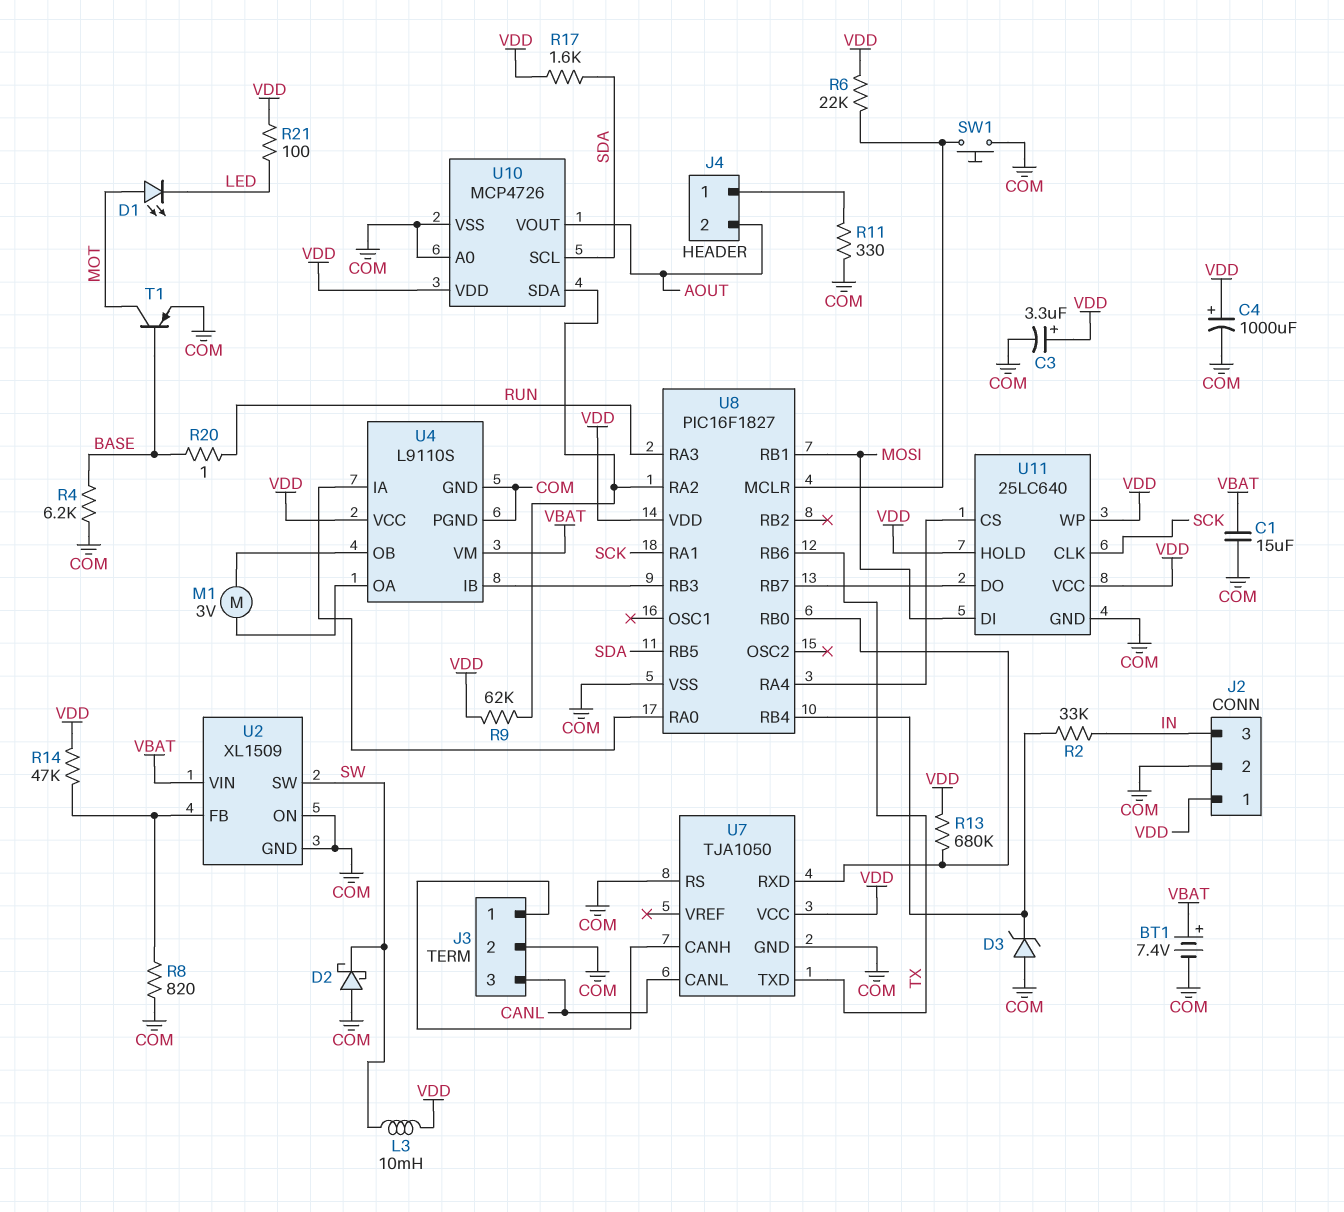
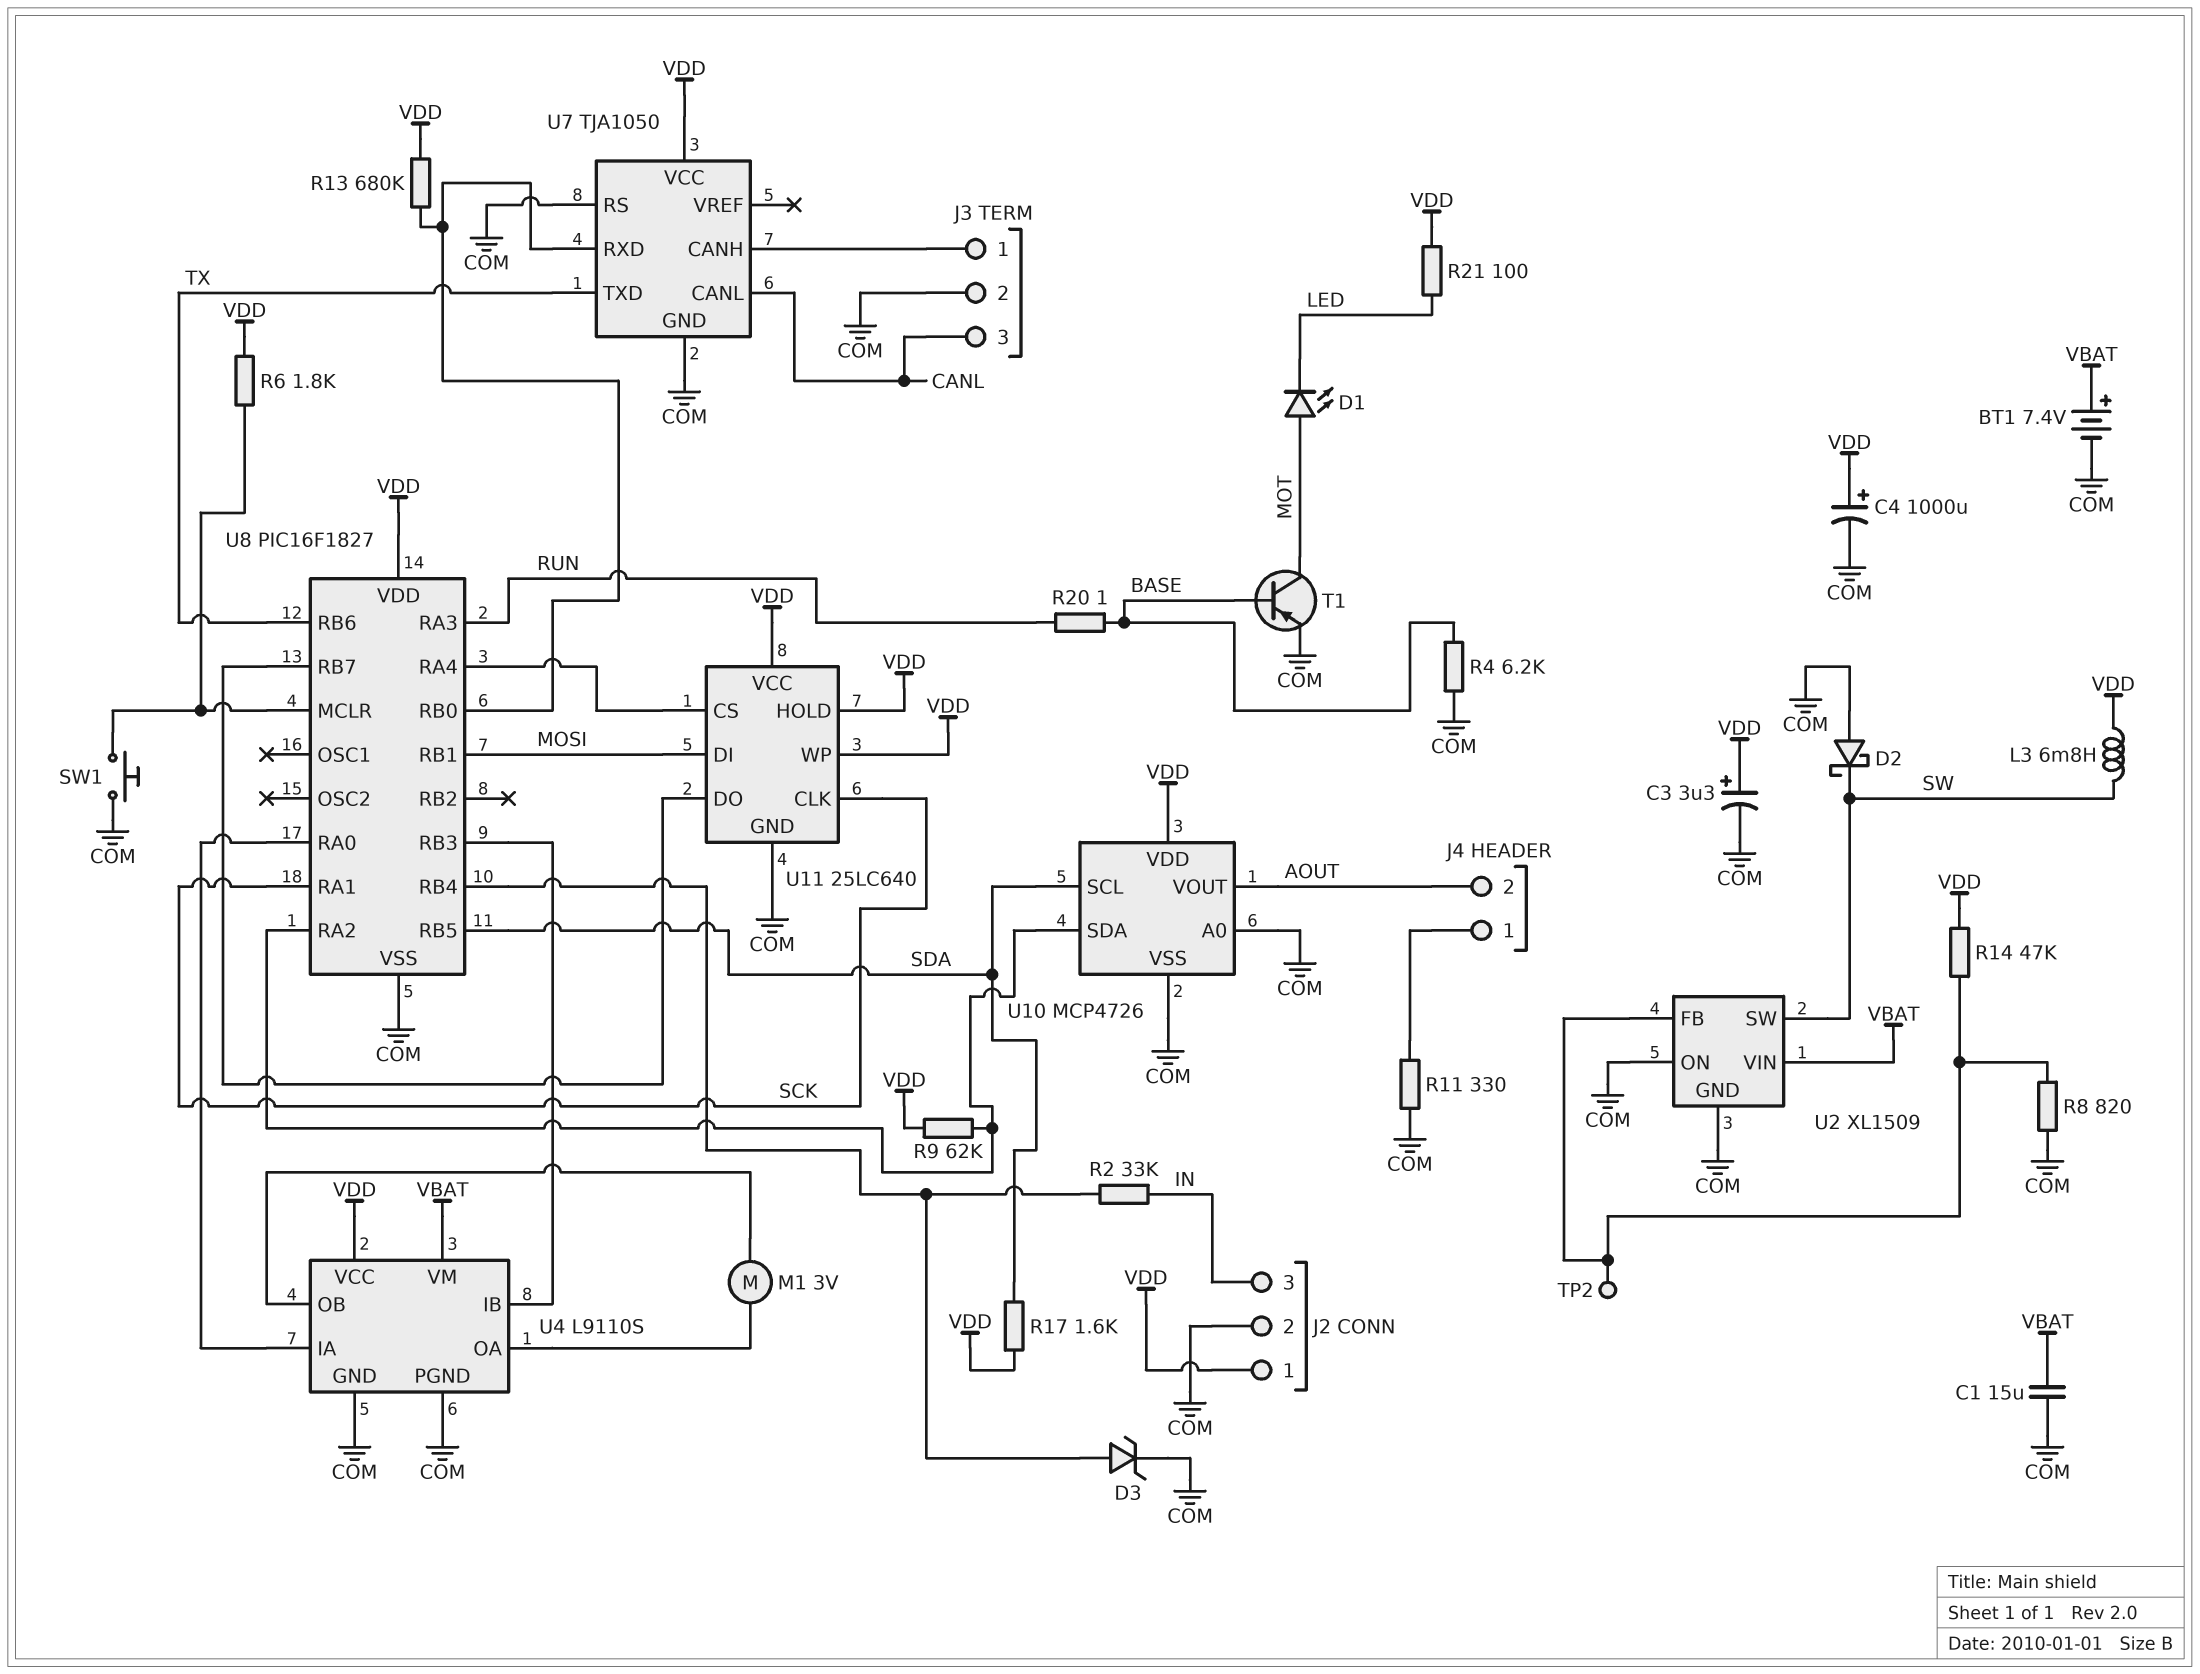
D3: zener (A COM, K U8/RB4) -> zener (A U8/RB4, K COM)
L3: 10mH (SW, VDD) -> 6.8mH (SW, VDD)
R6: 22k (U8/MCLR, VDD) -> 1.8k (U8/MCLR, VDD)
TP2: none -> test point (U2/FB)

